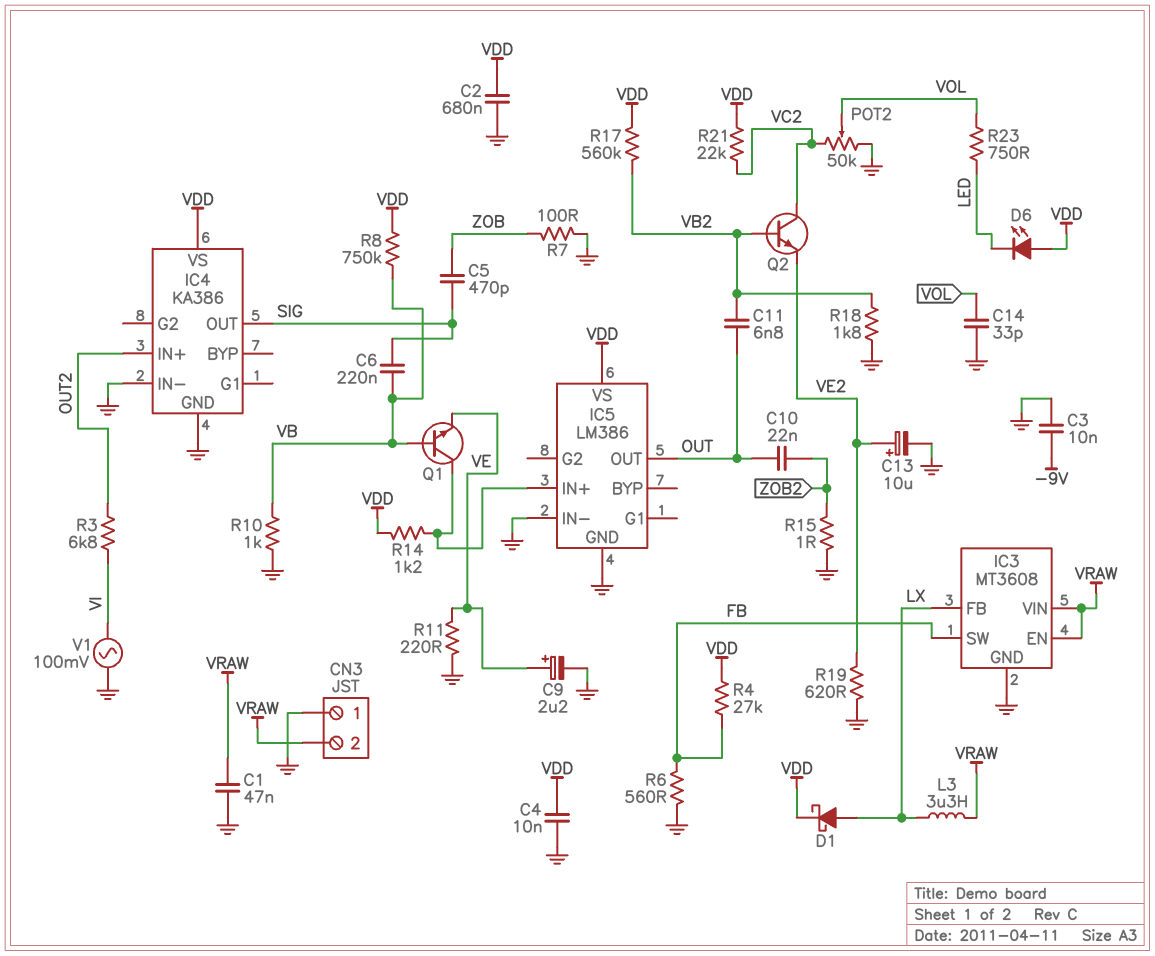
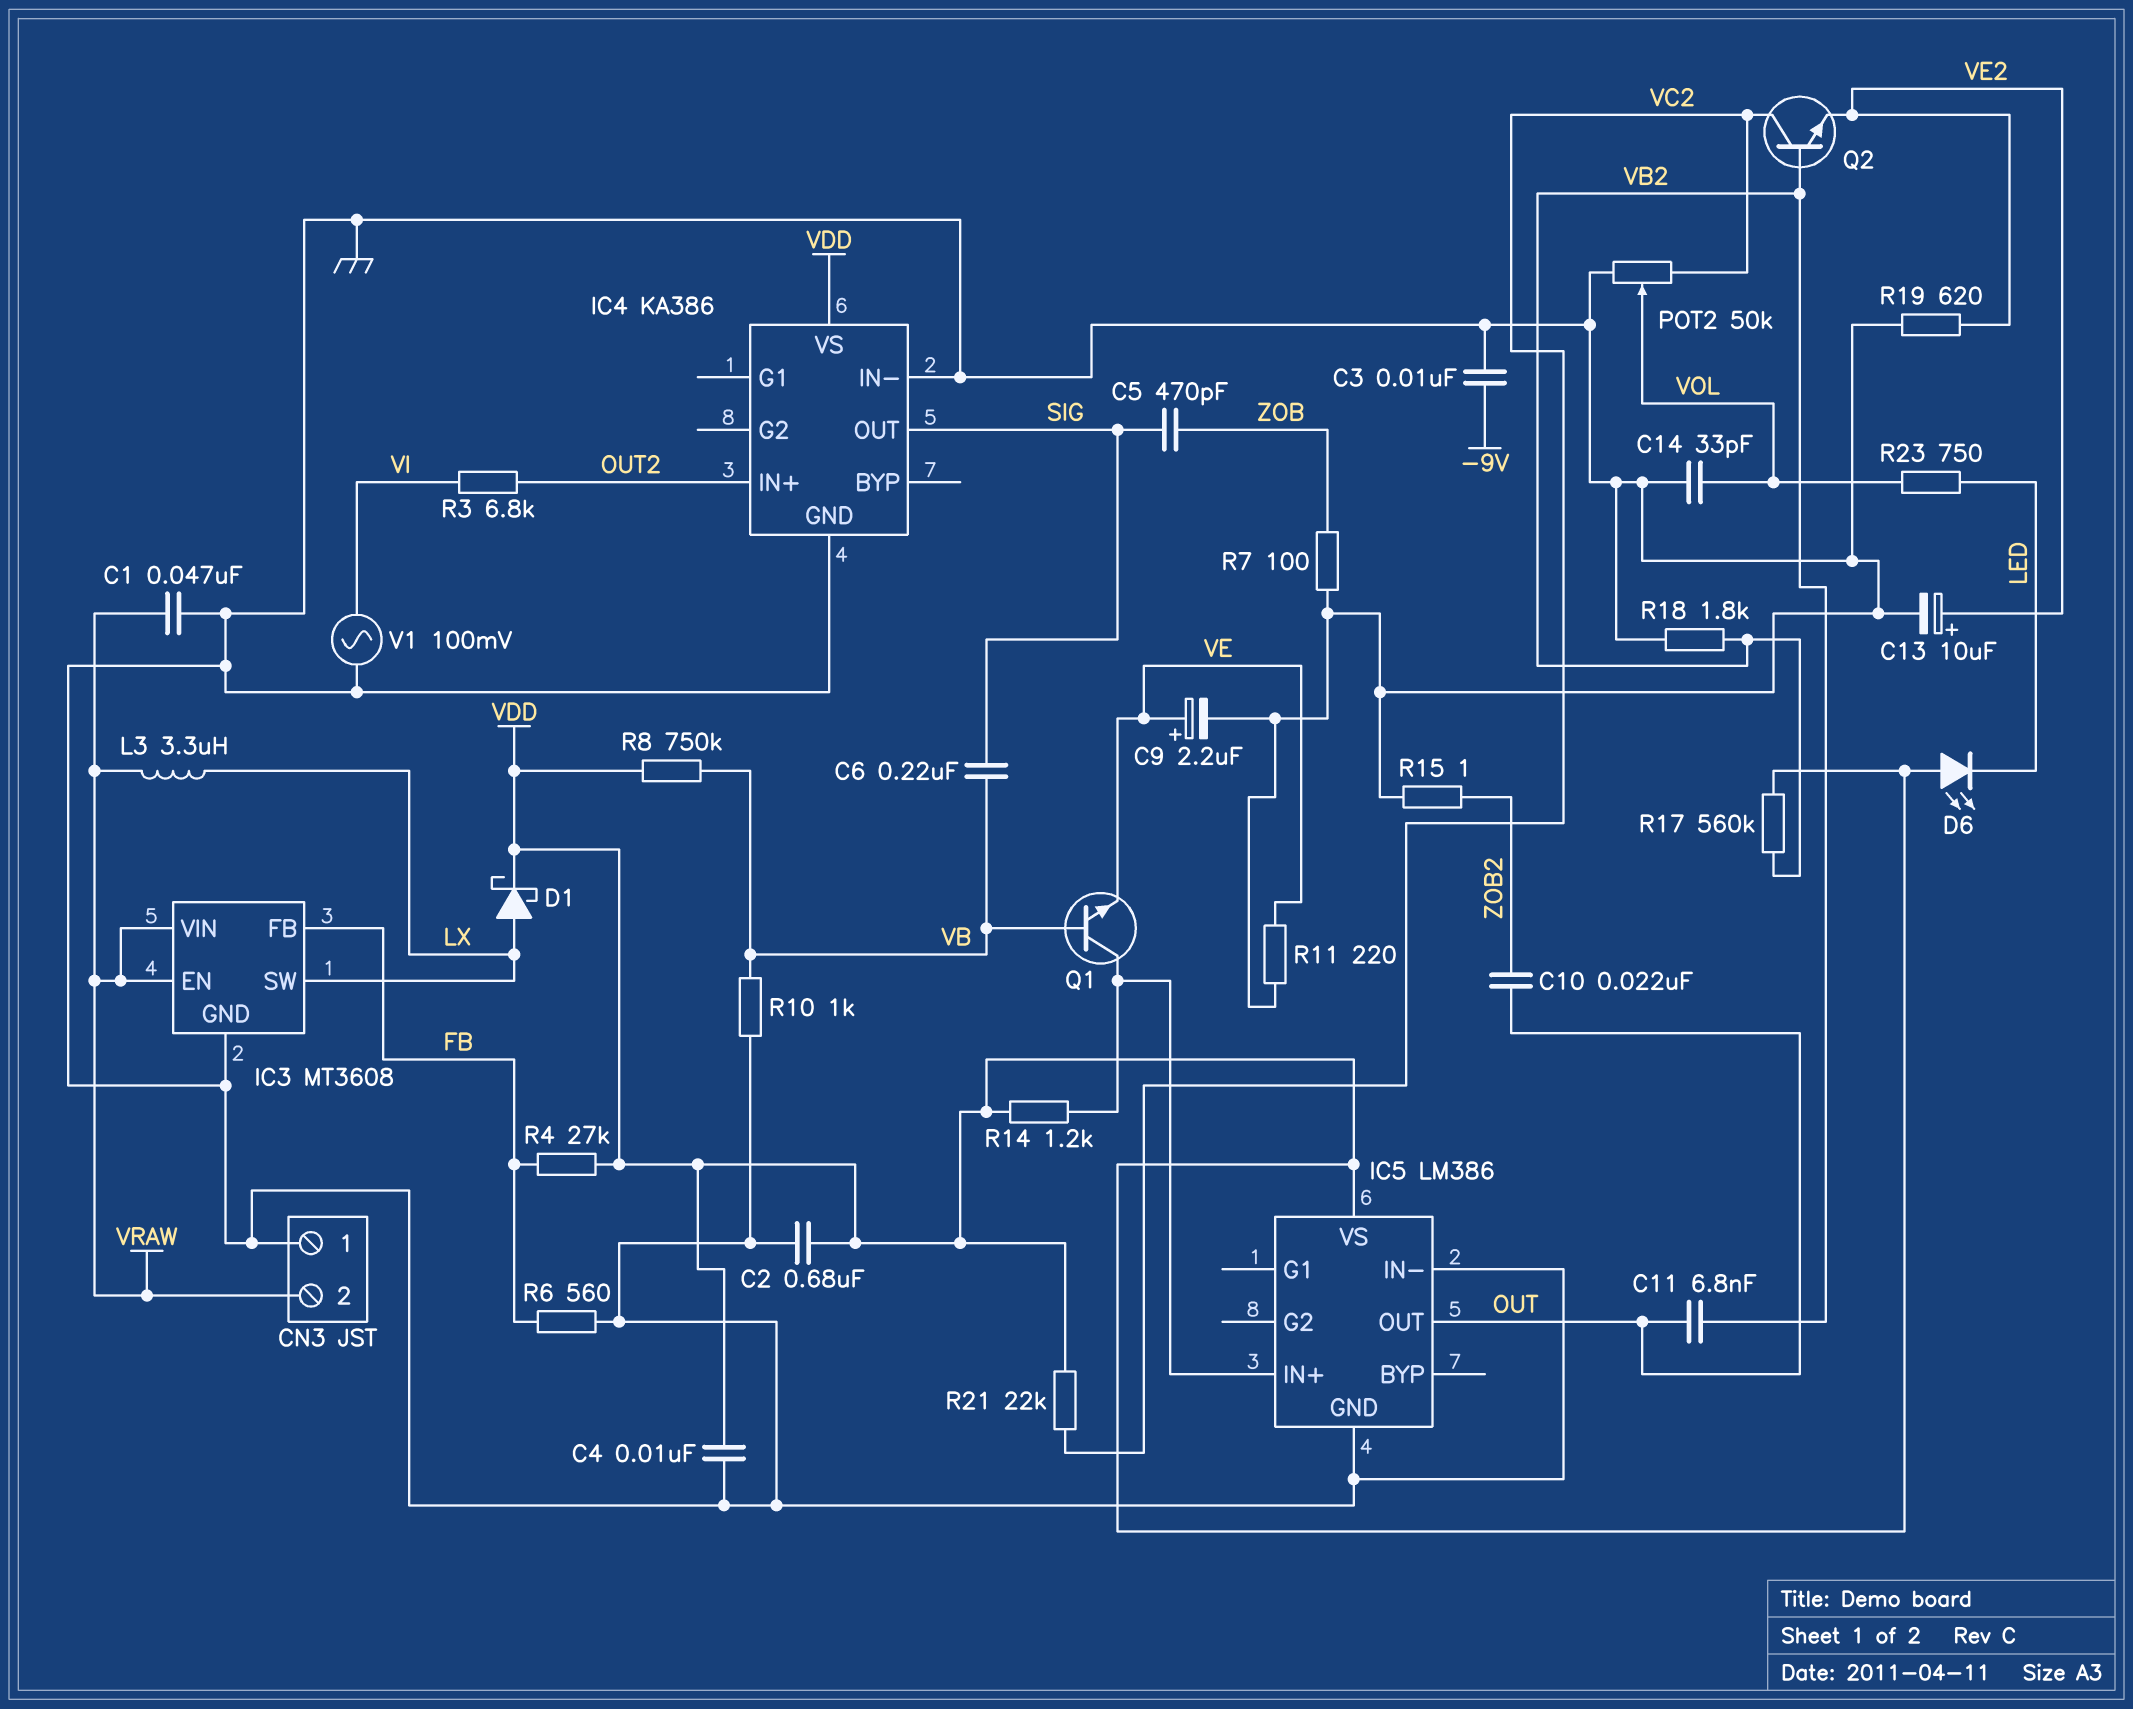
IC3 pin FB: LX -> FB
IC3 pin SW: FB -> LX

